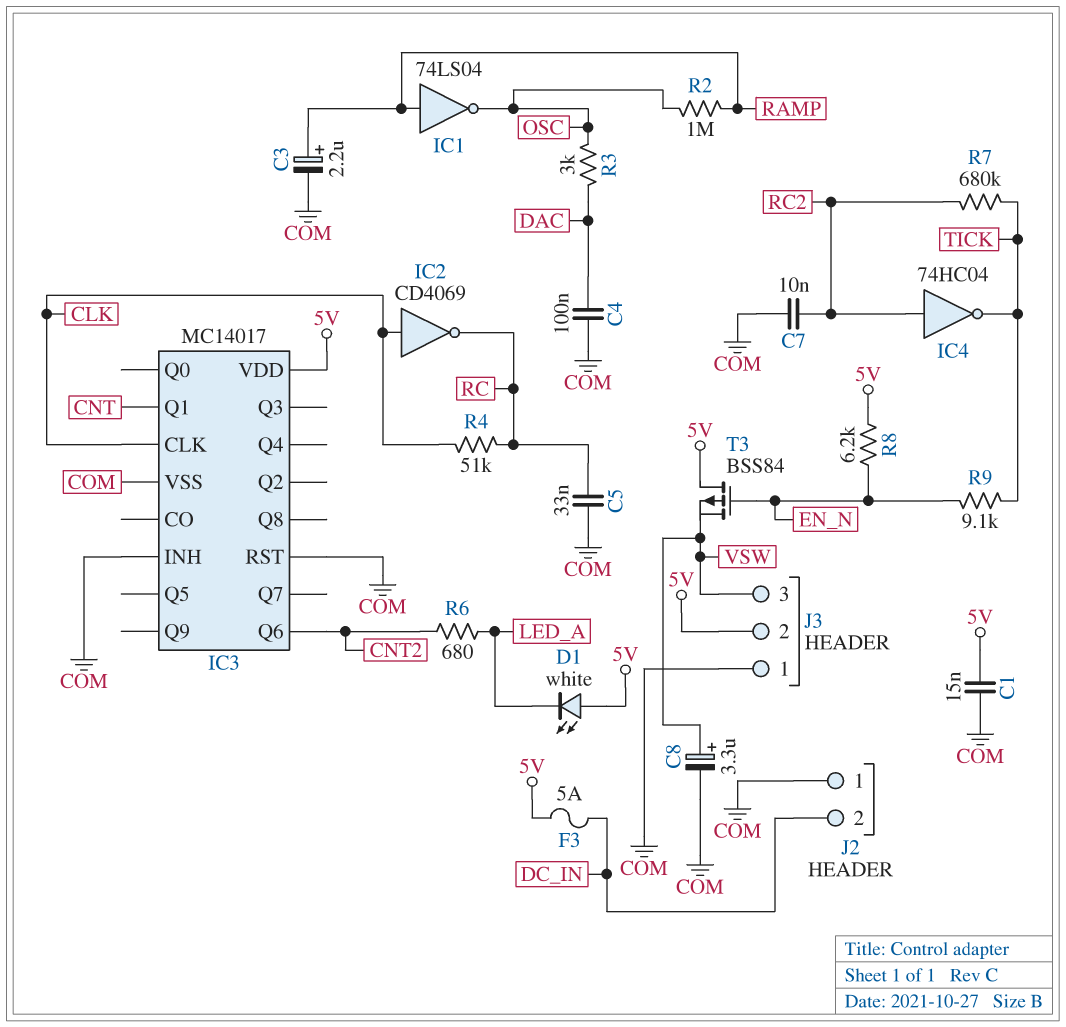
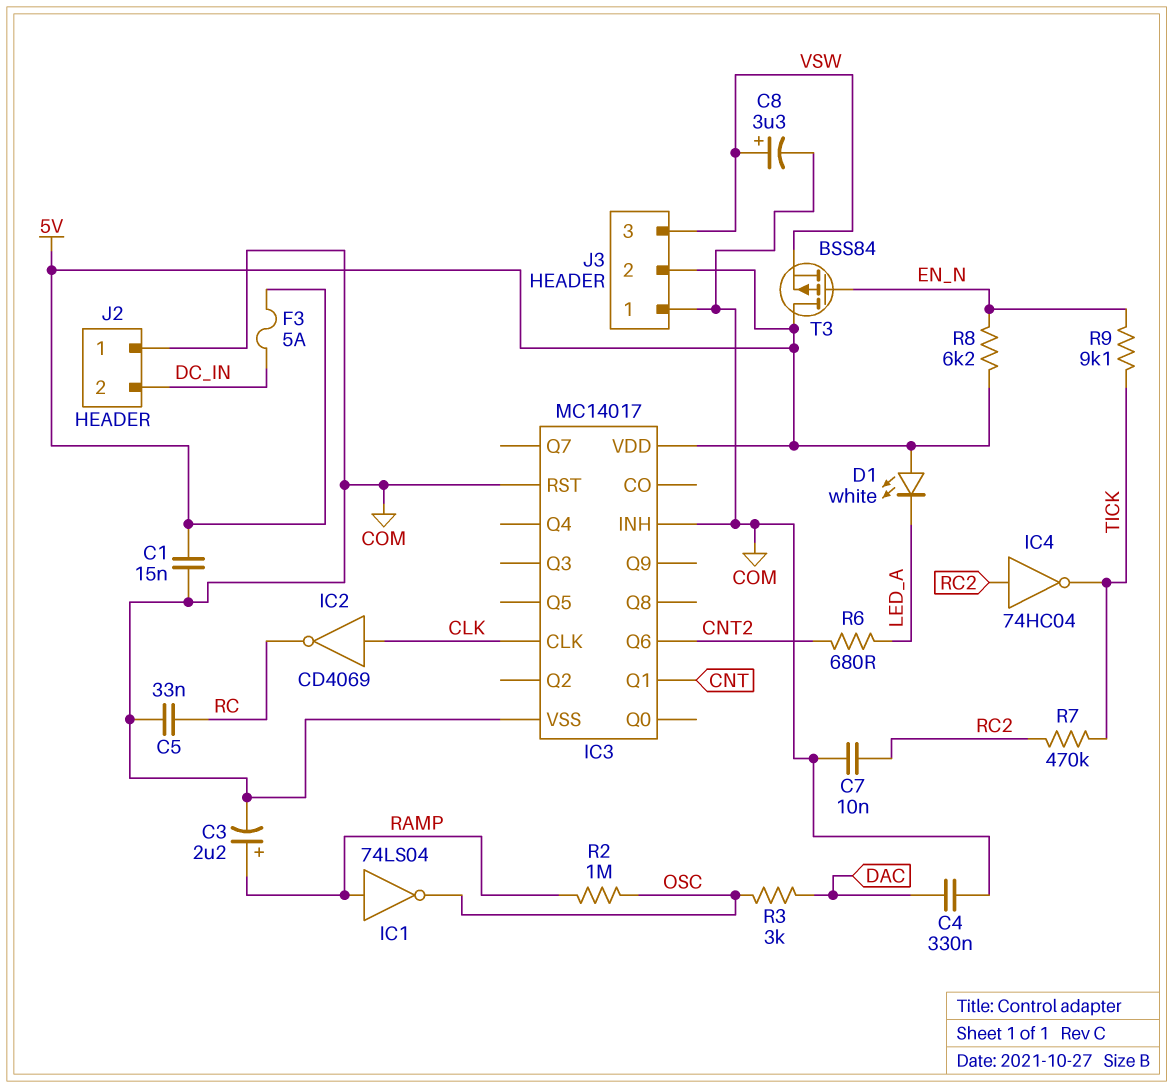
C4: 100nF (COM, DAC) -> 330nF (COM, DAC)
R4: 51k (CLK, RC) -> none
R7: 680k (RC2, TICK) -> 470k (RC2, TICK)

